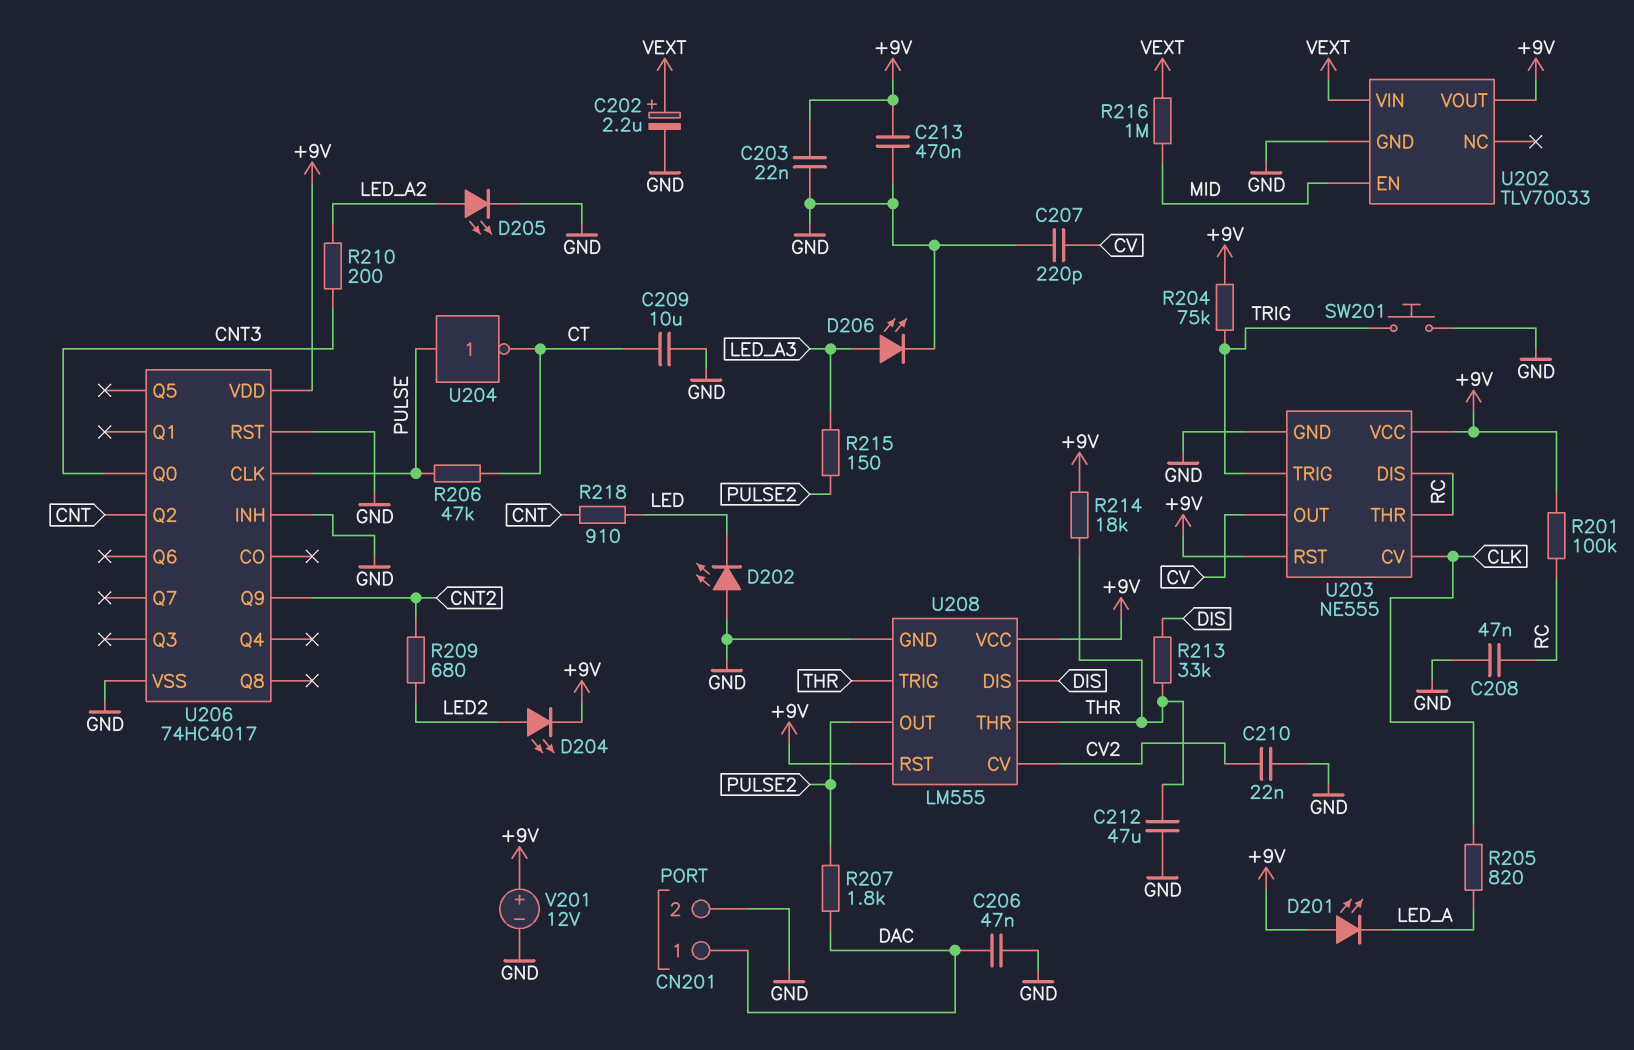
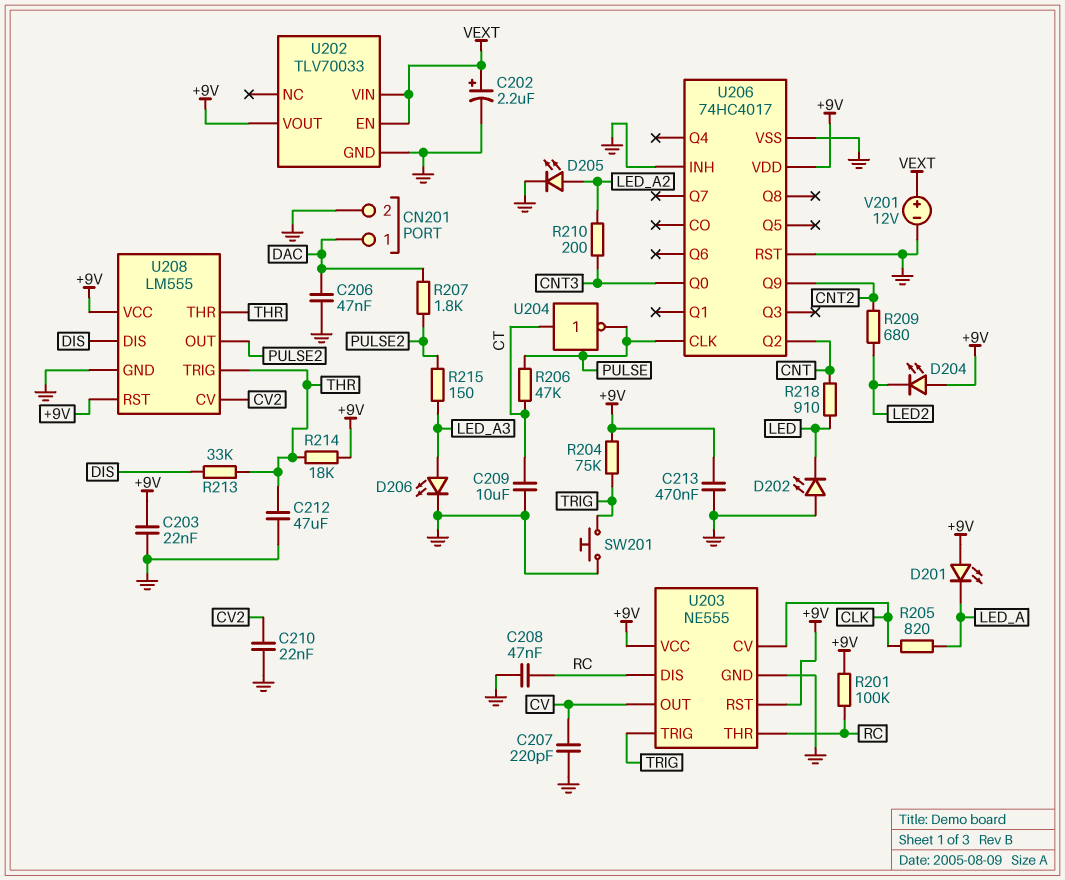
D204: LED (A LED2, K +9V) -> LED (A +9V, K LED2)
R216: 1M (MID, VEXT) -> none
U202 pin EN: MID -> VEXT
U204: NOT (in PULSE, out CT) -> NOT (in CT, out PULSE)
V201: 12V (plus +9V, minus GND) -> 12V (plus VEXT, minus GND)

